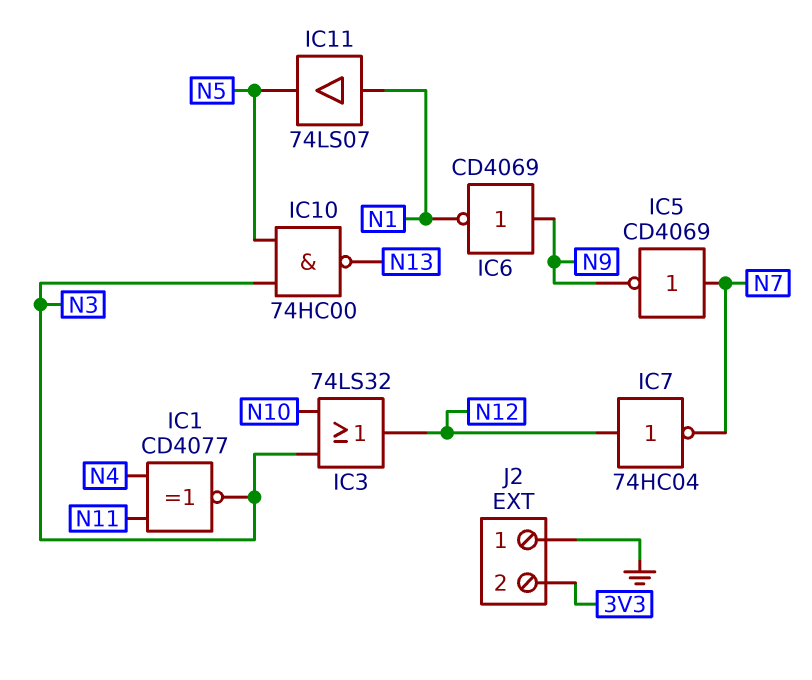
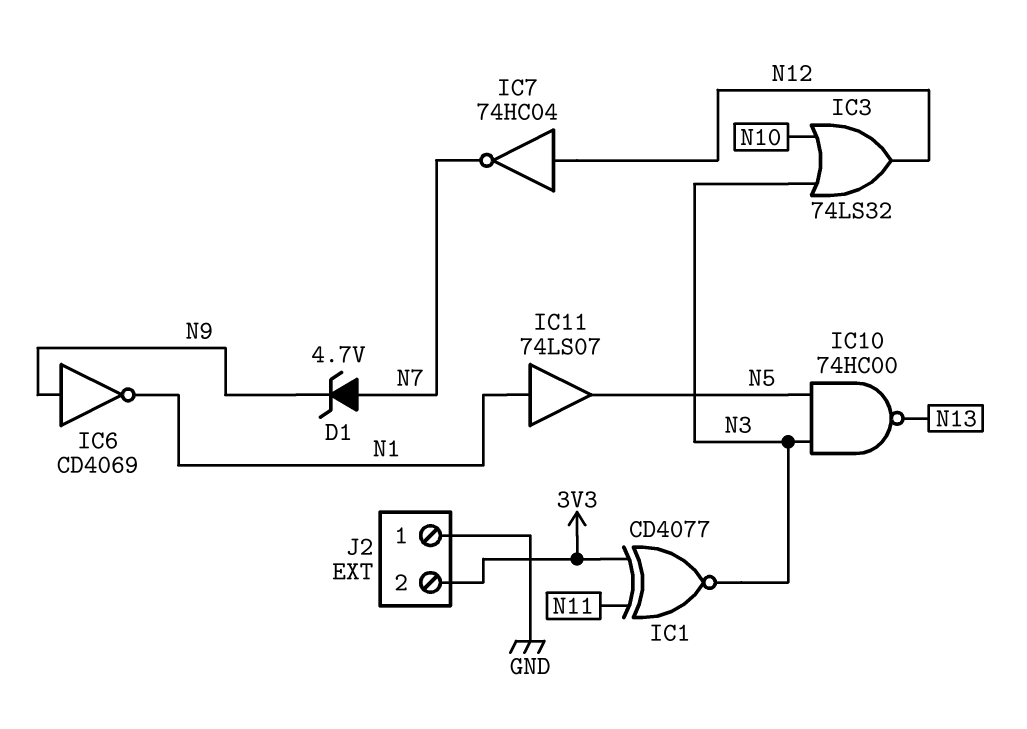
D1: none -> zener 4.7V (A N7, K N9)
IC1: XNOR CD4077 (in N4, in N11, out N3) -> XNOR CD4077 (in 3V3, in N11, out N3)
IC5: NOT CD4069 (in N7, out N9) -> none

